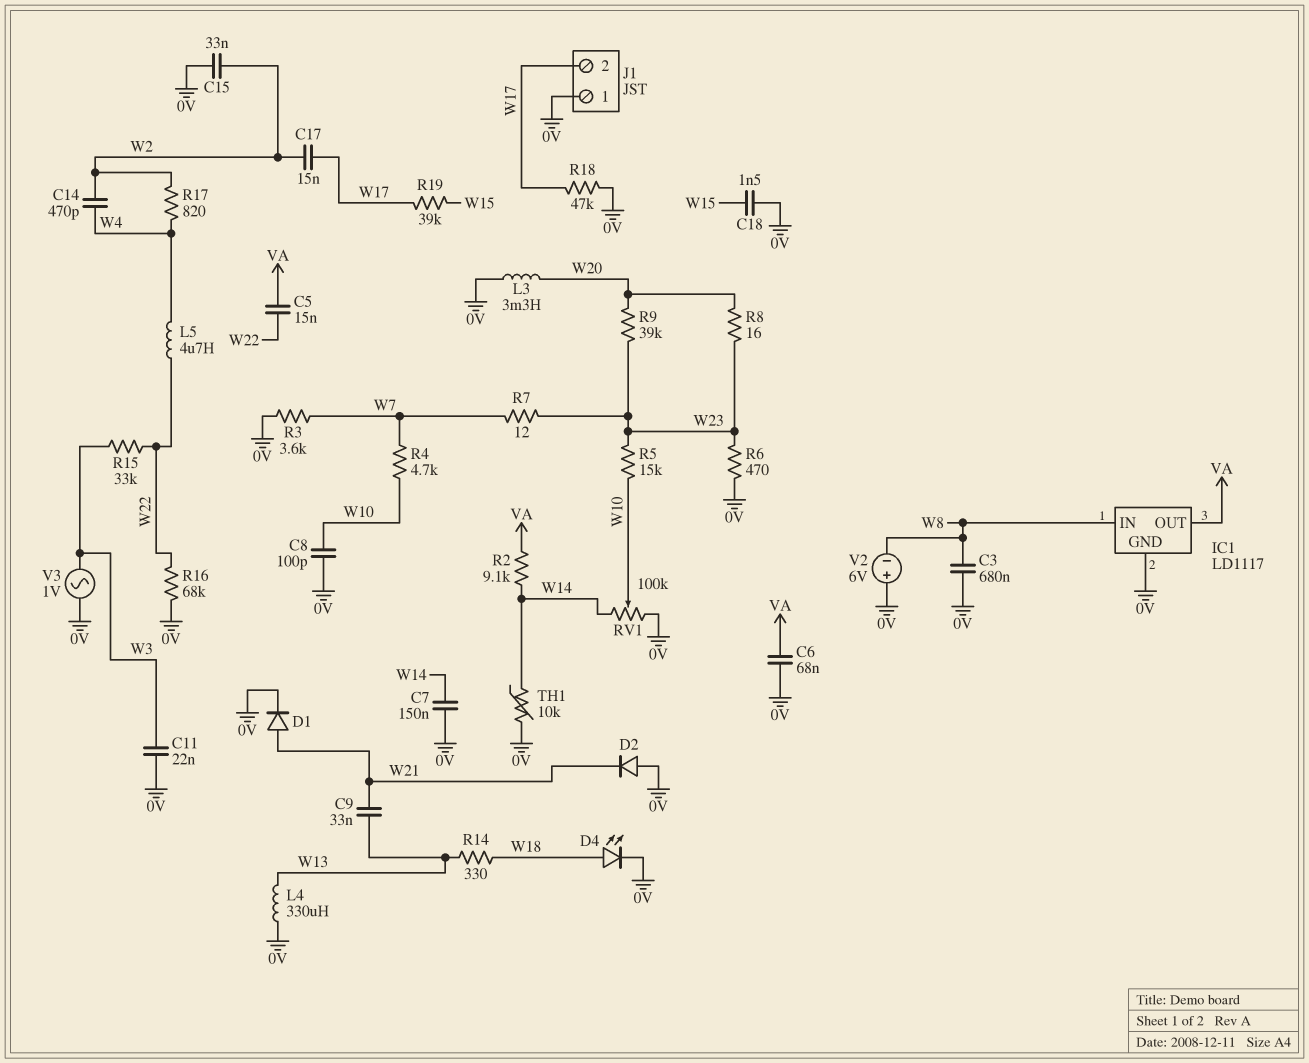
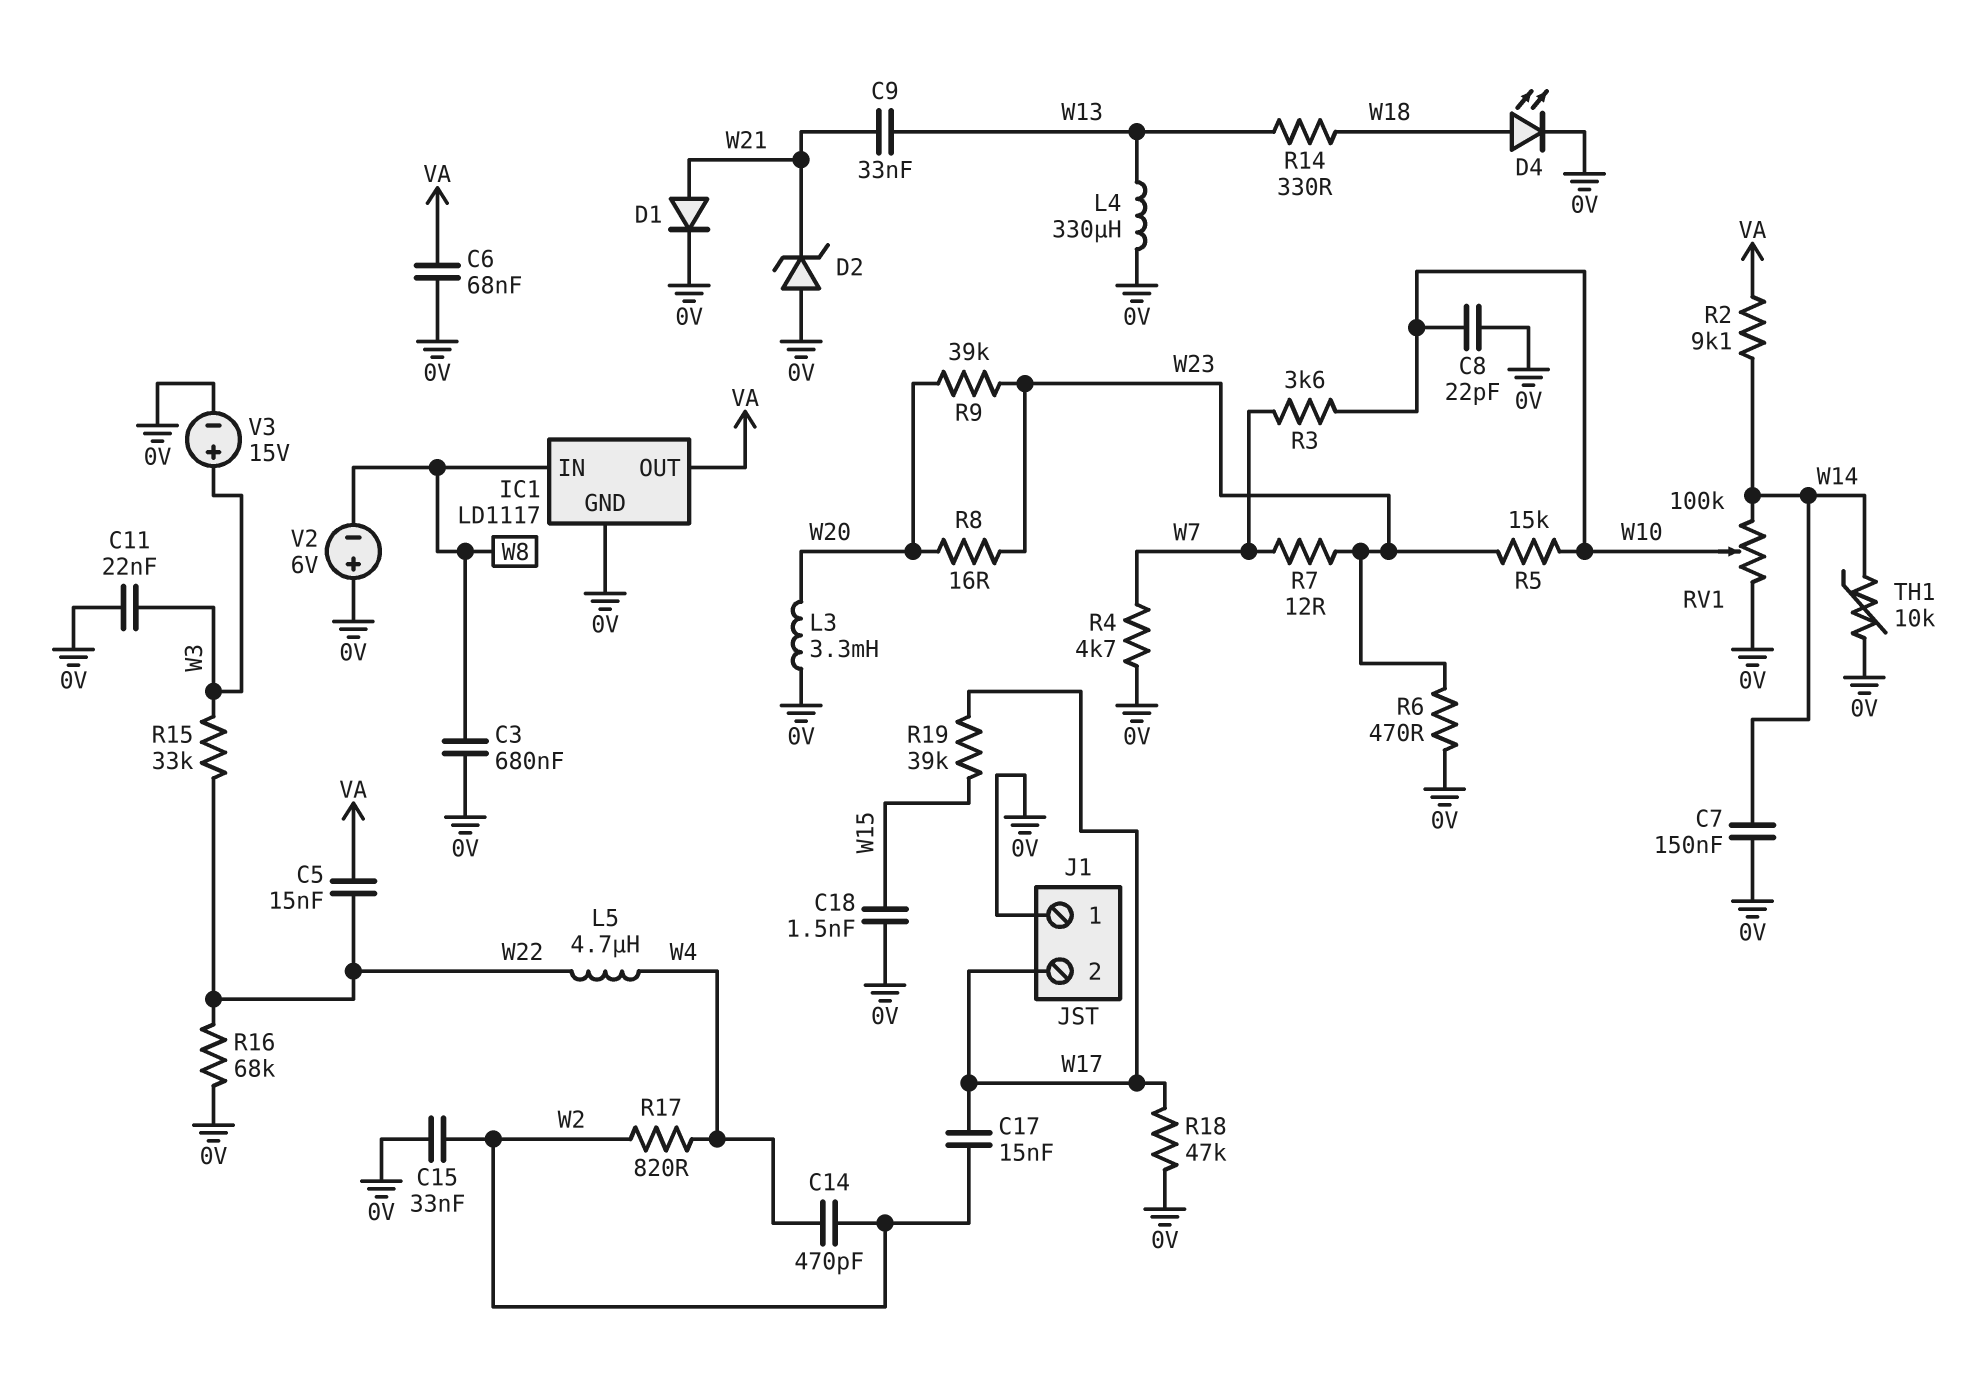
C8: 100pF (0V, W10) -> 22pF (0V, W10)
D2: diode (A 0V, K W21) -> zener (A 0V, K W21)
R3: 3.6k (0V, W7) -> 3.6k (W7, W10)
R4: 4.7k (W7, W10) -> 4.7k (0V, W7)
V3: AC 1V (0V, W3) -> 15V (plus W3, minus 0V)

